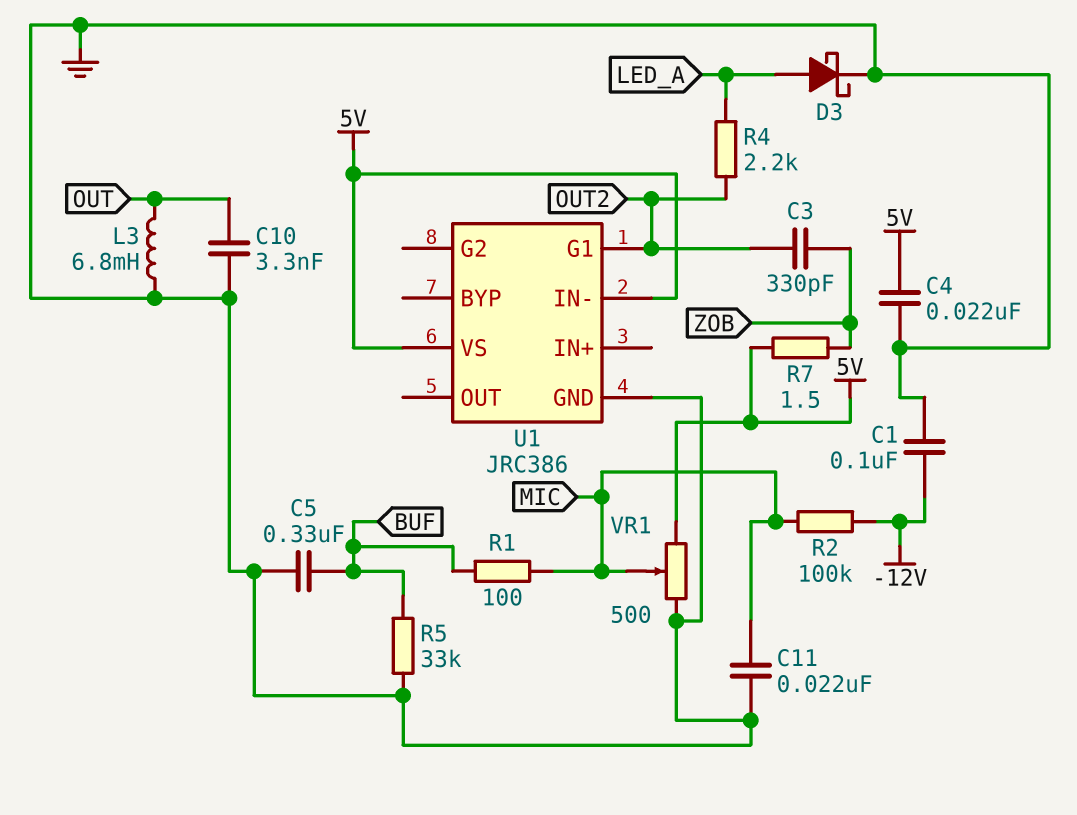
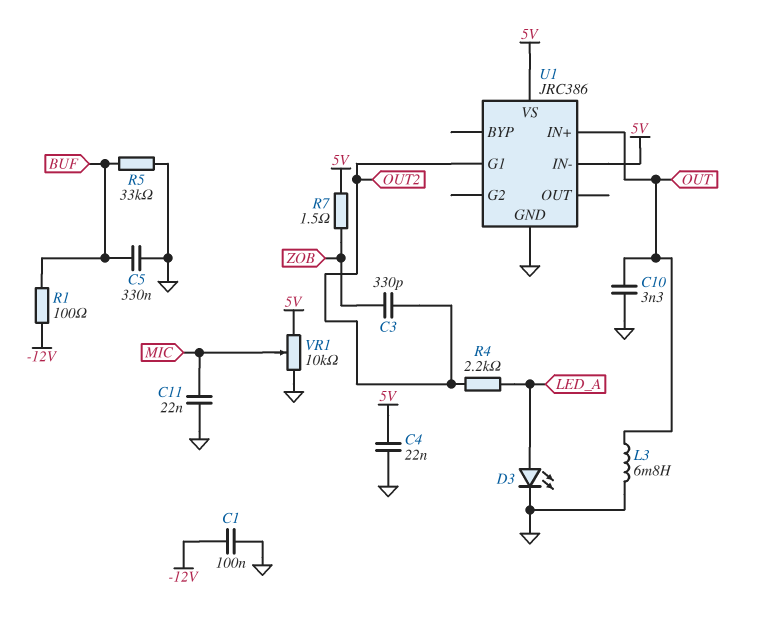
D3: schottky (A LED_A, K GND) -> LED (A LED_A, K GND)
R1: 100 (BUF, MIC) -> 100 (-12V, BUF)
R2: 100k (-12V, MIC) -> none
U1 pin IN+: none -> OUT
VR1: 500 (5V, GND, wiper MIC) -> 10k (5V, GND, wiper MIC)

